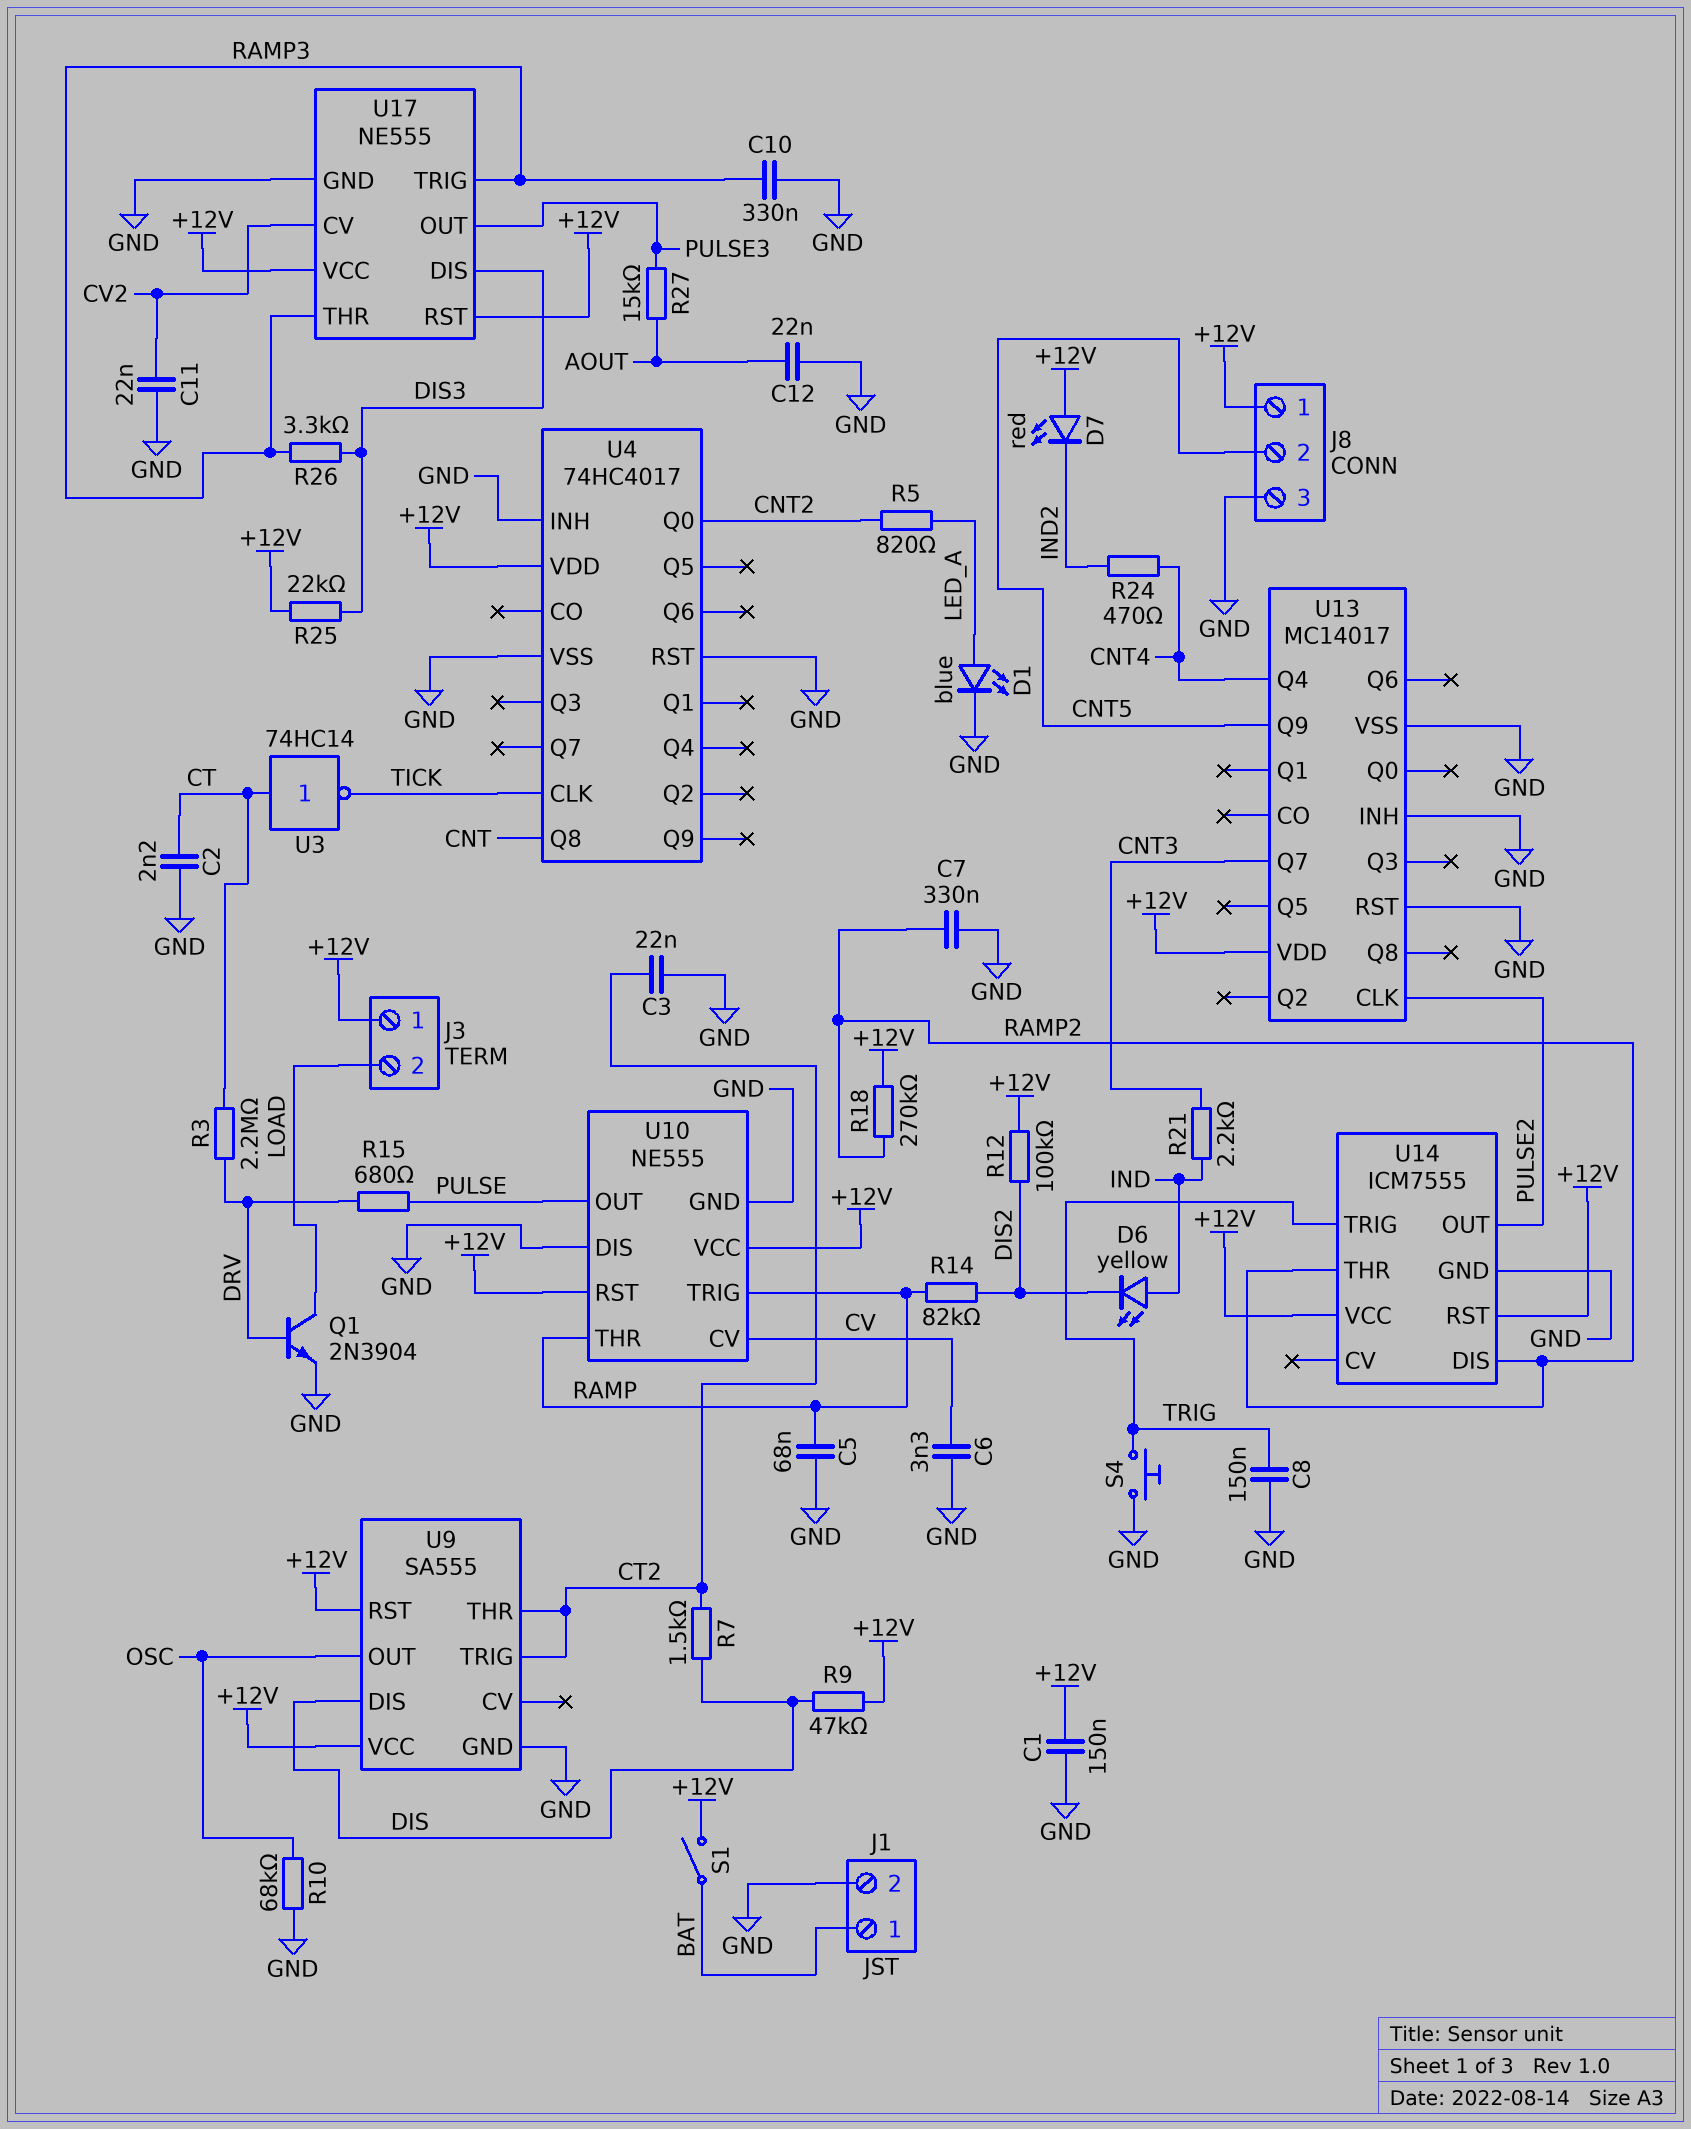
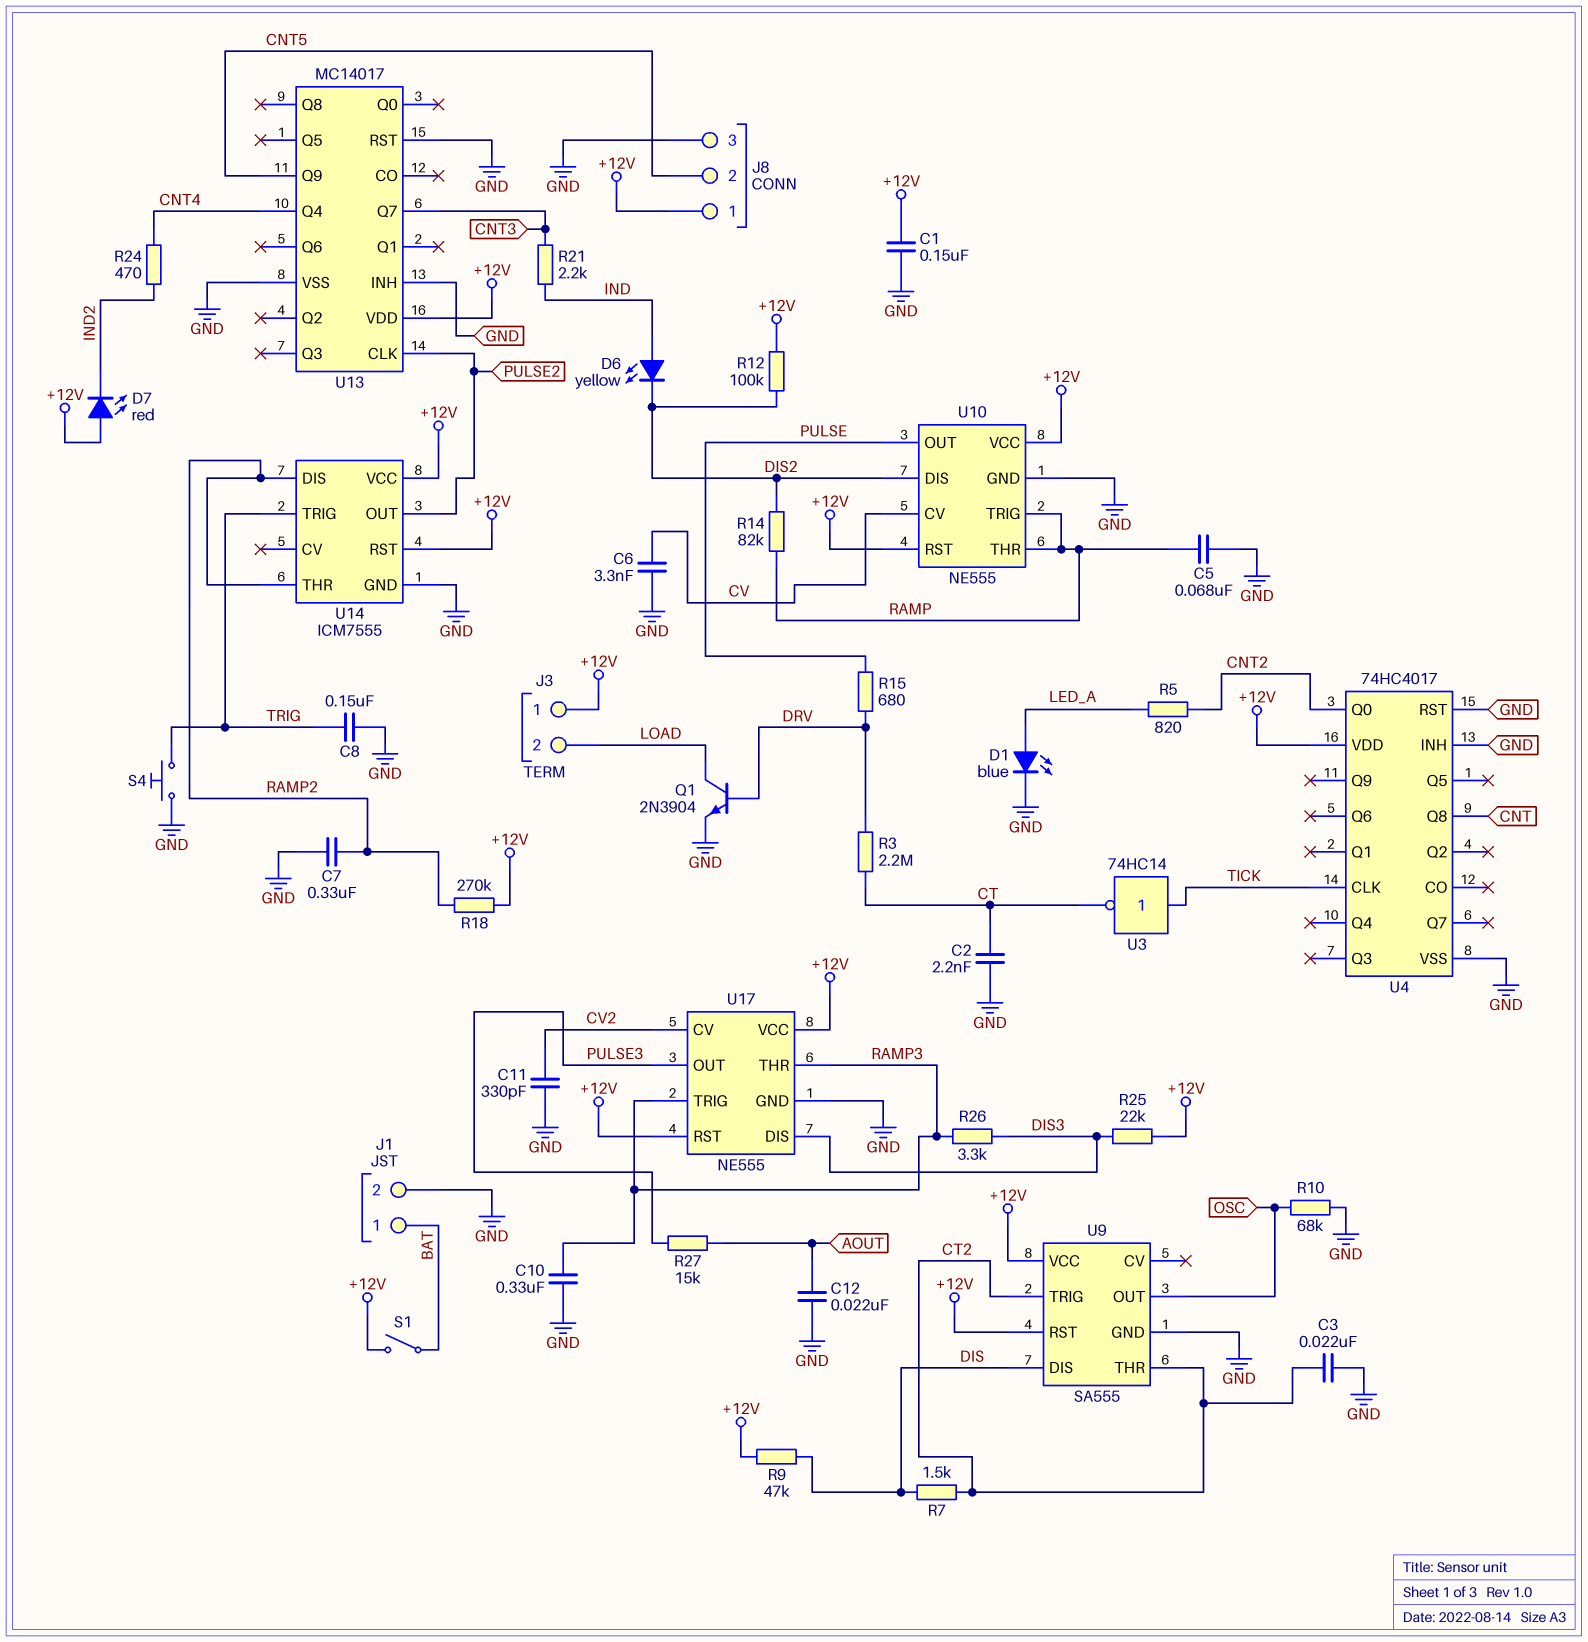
C11: 22nF (CV2, GND) -> 330pF (CV2, GND)
U3: NOT 74HC14 (in CT, out TICK) -> NOT 74HC14 (in TICK, out CT)
U10 pin DIS: GND -> DIS2

